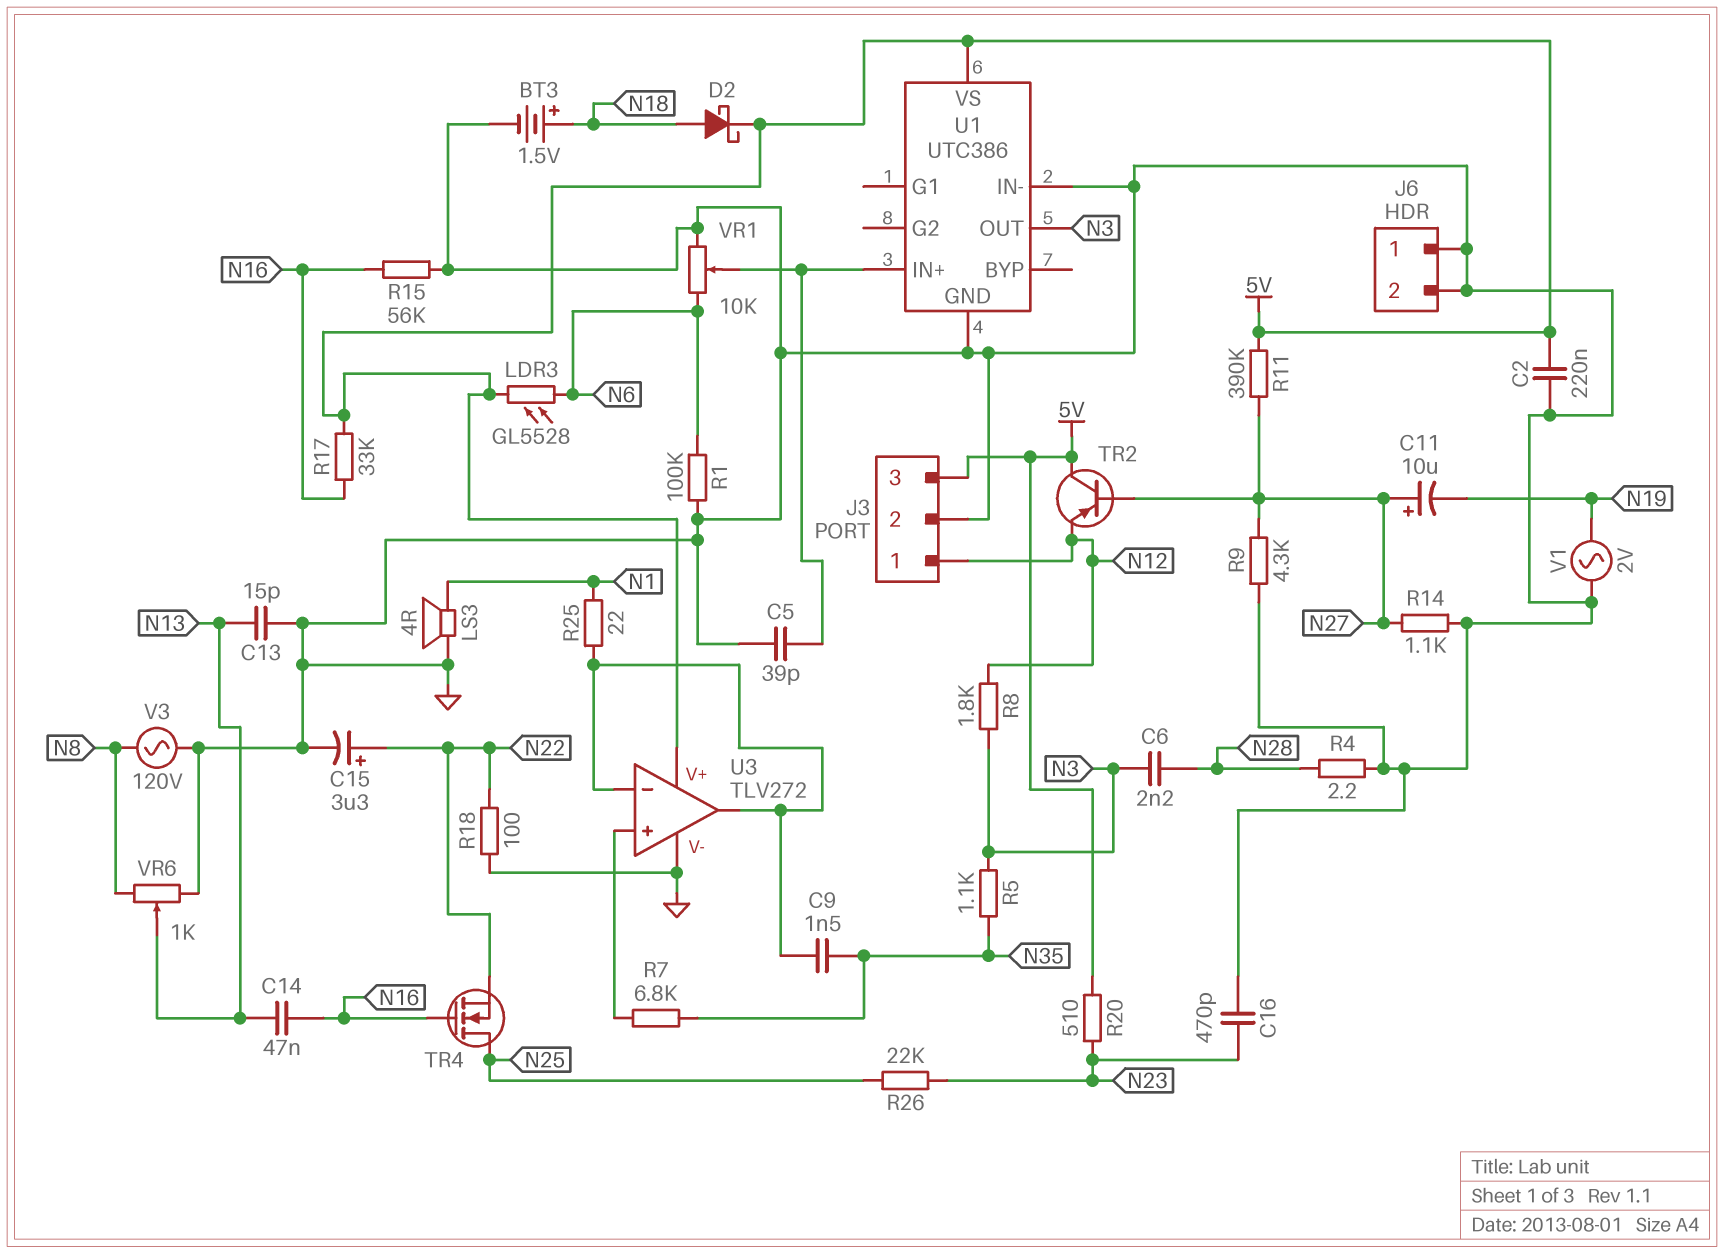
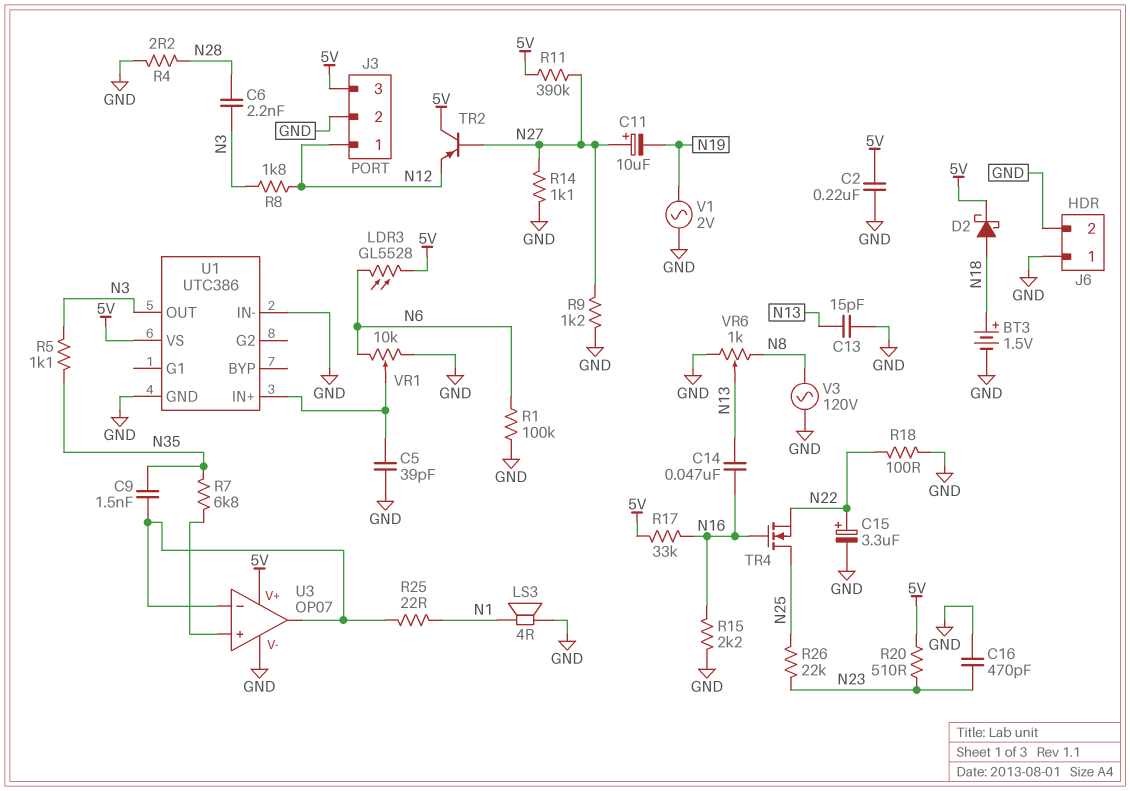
R9: 4.3k (GND, N27) -> 1.2k (GND, N27)
R15: 56k (GND, N16) -> 2.2k (GND, N16)
U3: TLV272 -> OP07

